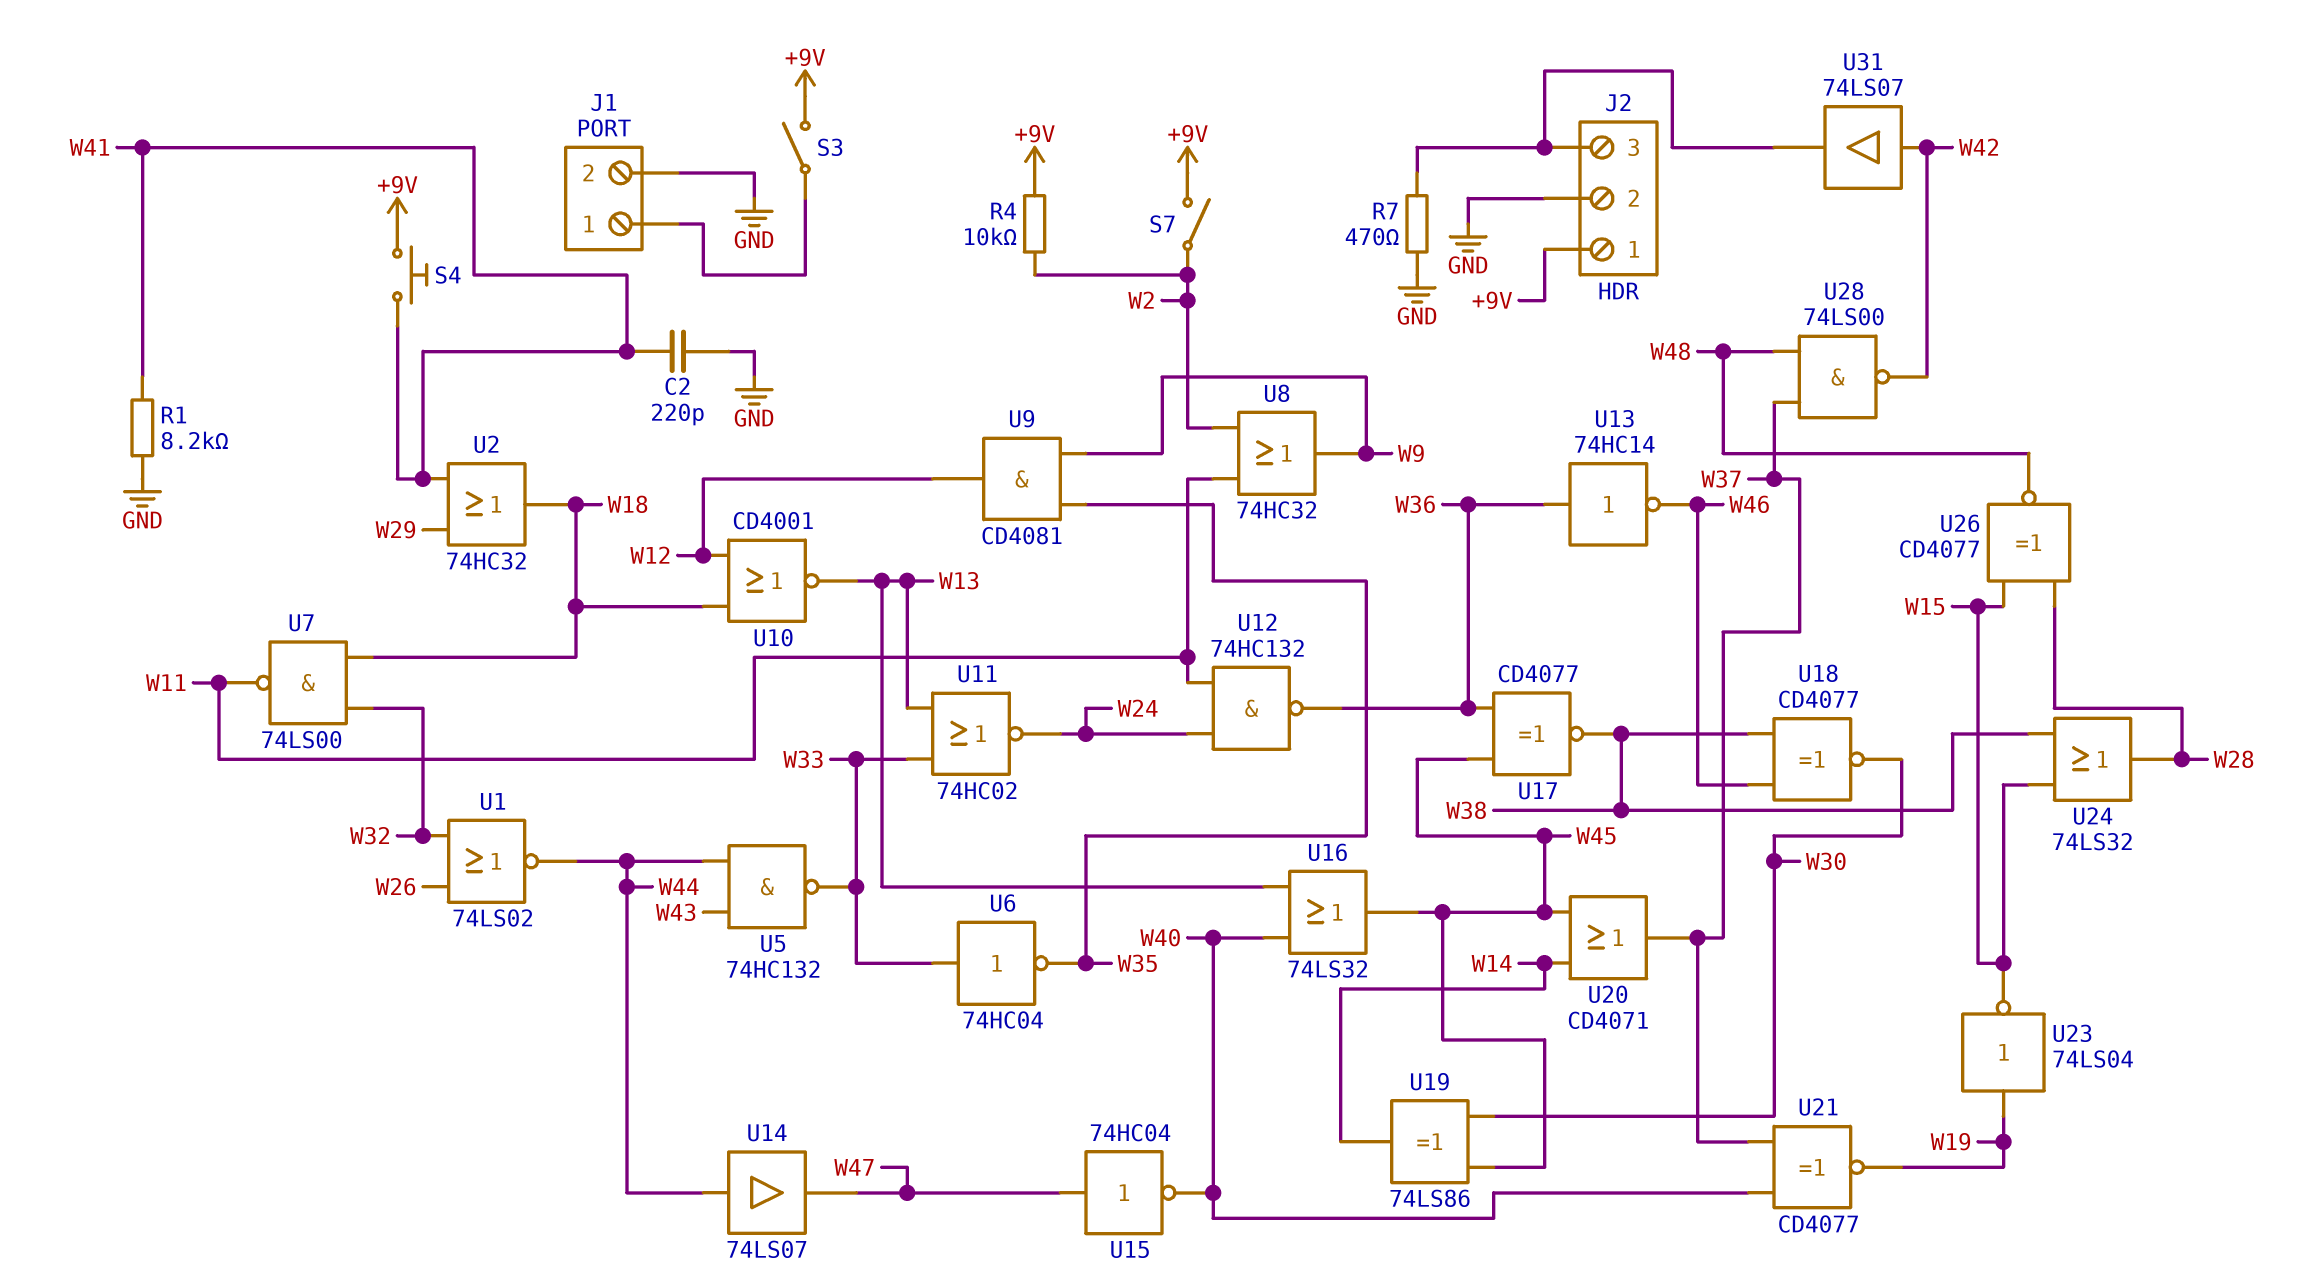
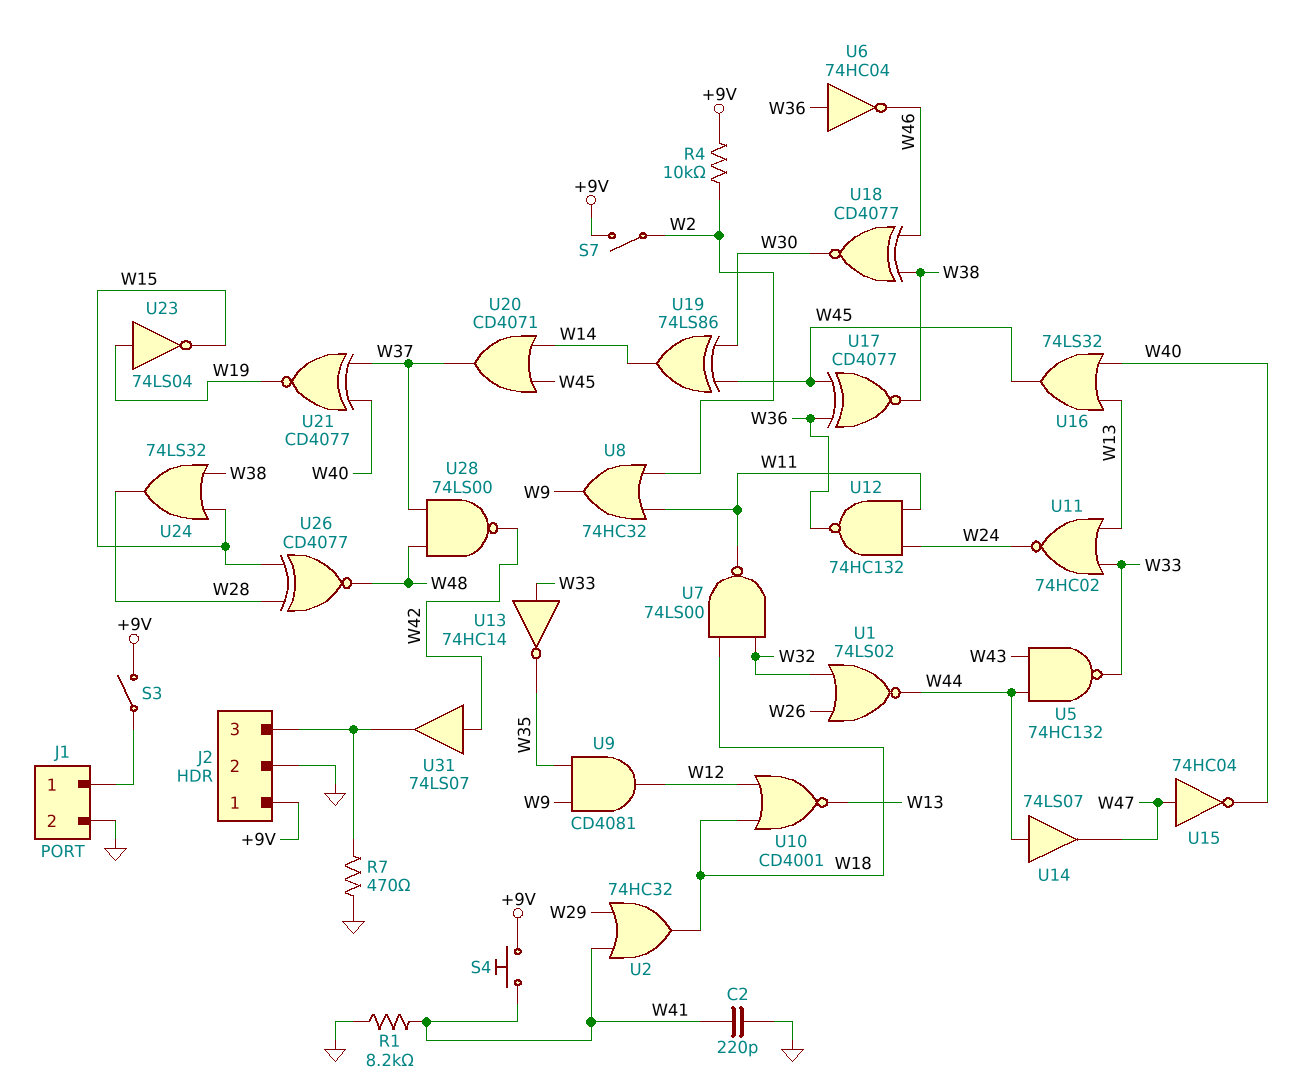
U6: NOT 74HC04 (in W33, out W35) -> NOT 74HC04 (in W36, out W46)
U13: NOT 74HC14 (in W36, out W46) -> NOT 74HC14 (in W33, out W35)

